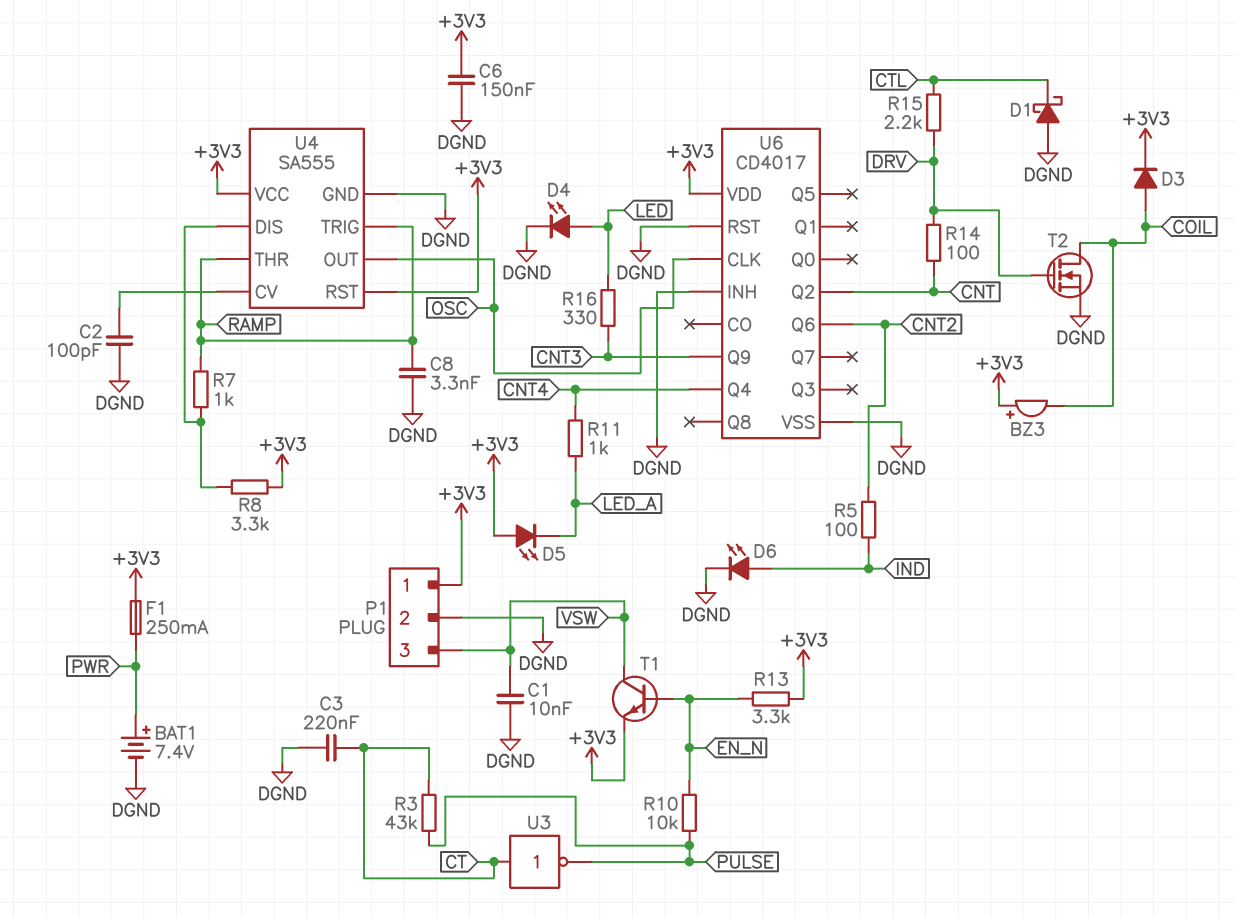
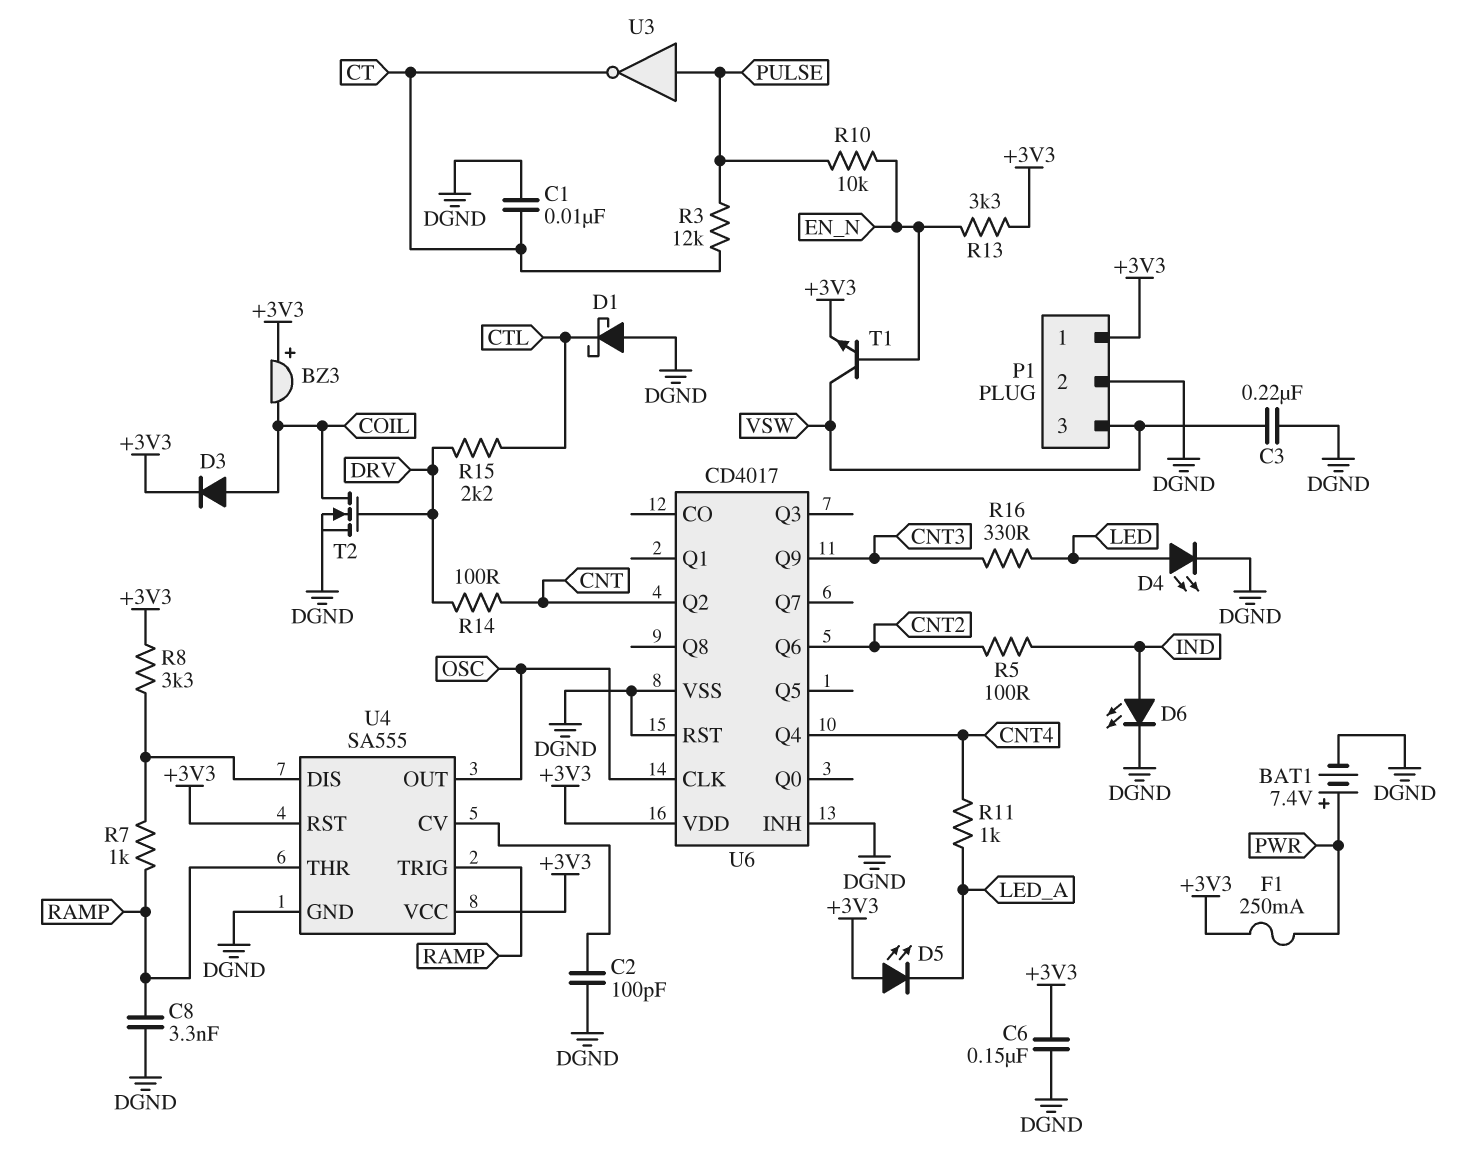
C1: 10nF (DGND, VSW) -> 10nF (CT, DGND)
C3: 220nF (CT, DGND) -> 220nF (DGND, VSW)
R3: 43k (CT, PULSE) -> 12k (CT, PULSE)
U3: NOT (in CT, out PULSE) -> NOT (in PULSE, out CT)

